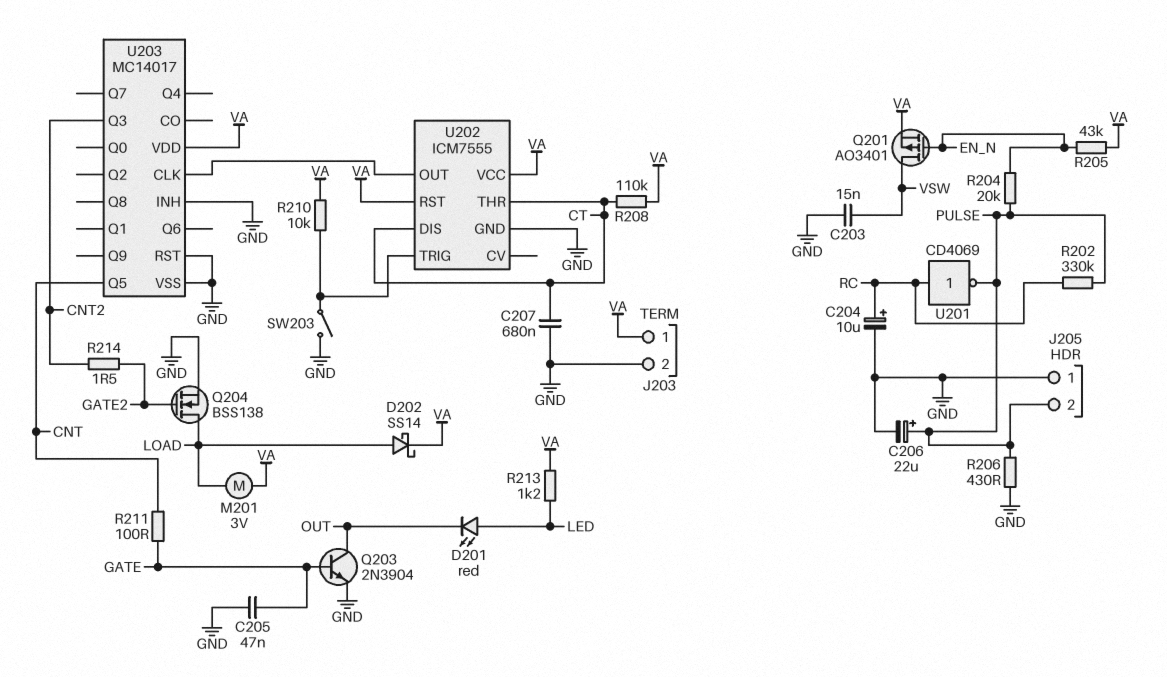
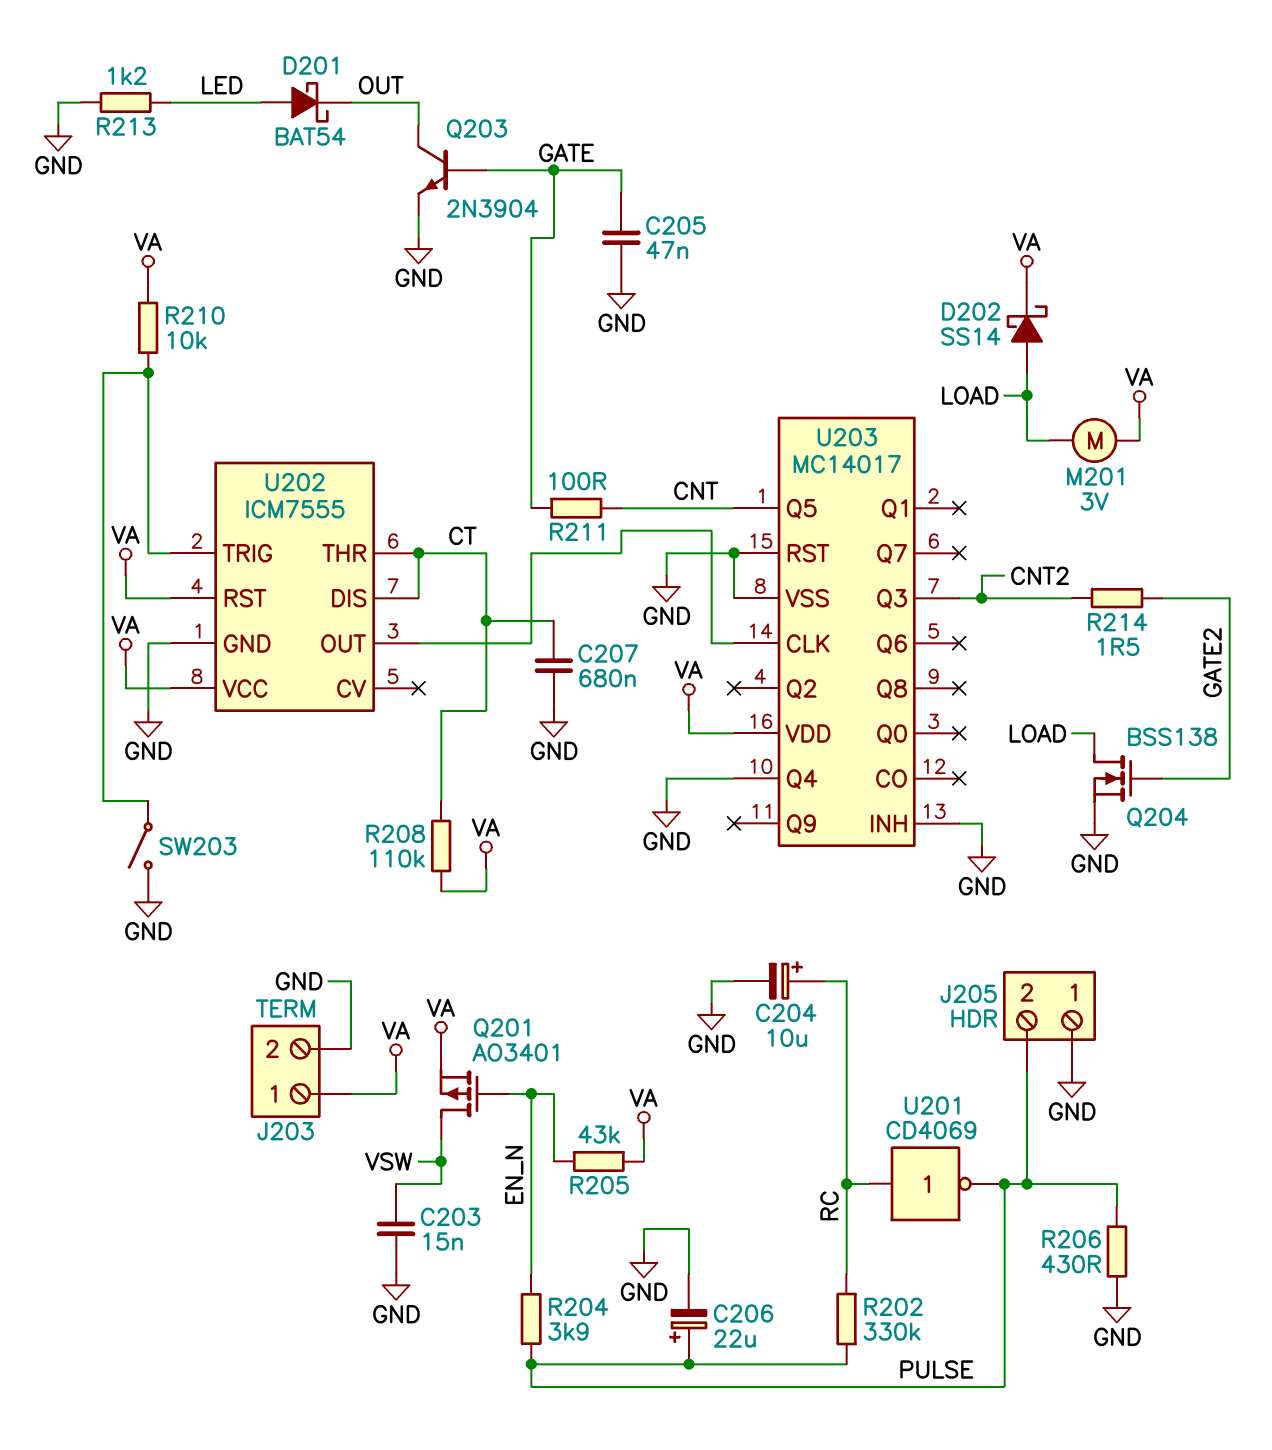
D201: LED red (A LED, K OUT) -> schottky BAT54 (A LED, K OUT)
R204: 20k (EN_N, PULSE) -> 3.9k (EN_N, PULSE)
R213: 1.2k (LED, VA) -> 1.2k (GND, LED)
U203 pin Q4: none -> GND

